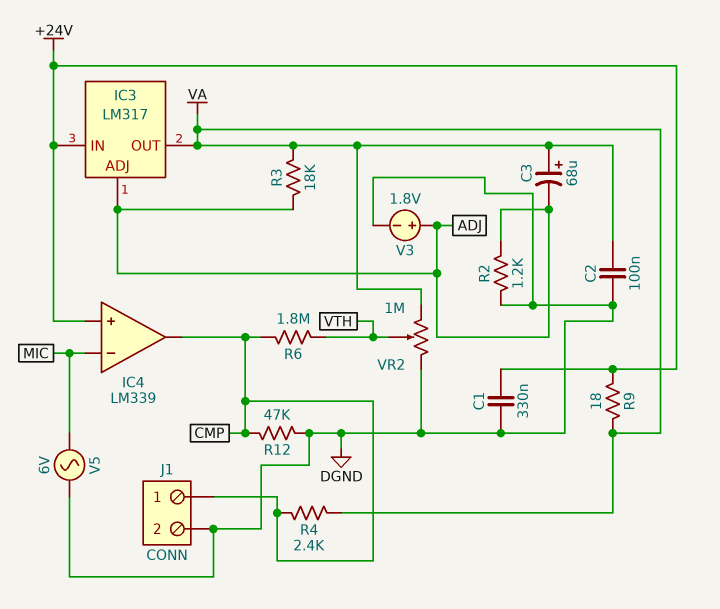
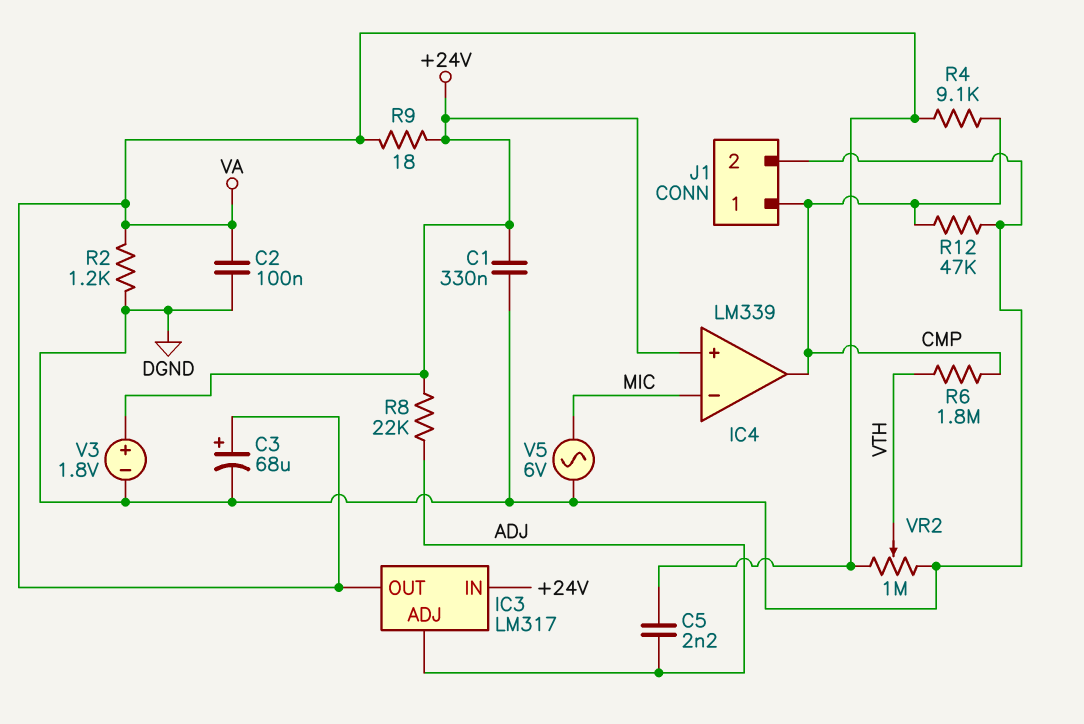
C3: 68uF (plus VA, minus ADJ) -> 68uF (plus VA, minus DGND)
C5: none -> 2.2nF (ADJ, VA)
R2: 1.2k (ADJ, DGND) -> 1.2k (DGND, VA)
R3: 18k (ADJ, VA) -> none
R4: 2.4k (CMP, VA) -> 9.1k (CMP, VA)
R8: none -> 22k (+24V, ADJ)
V3: 1.8V (plus ADJ, minus DGND) -> 1.8V (plus +24V, minus DGND)

